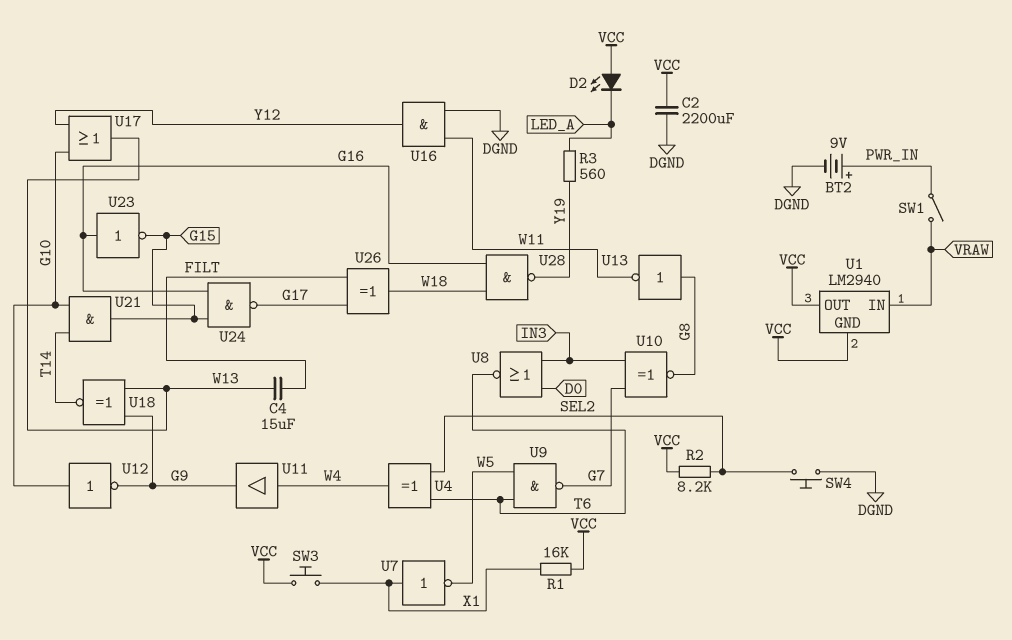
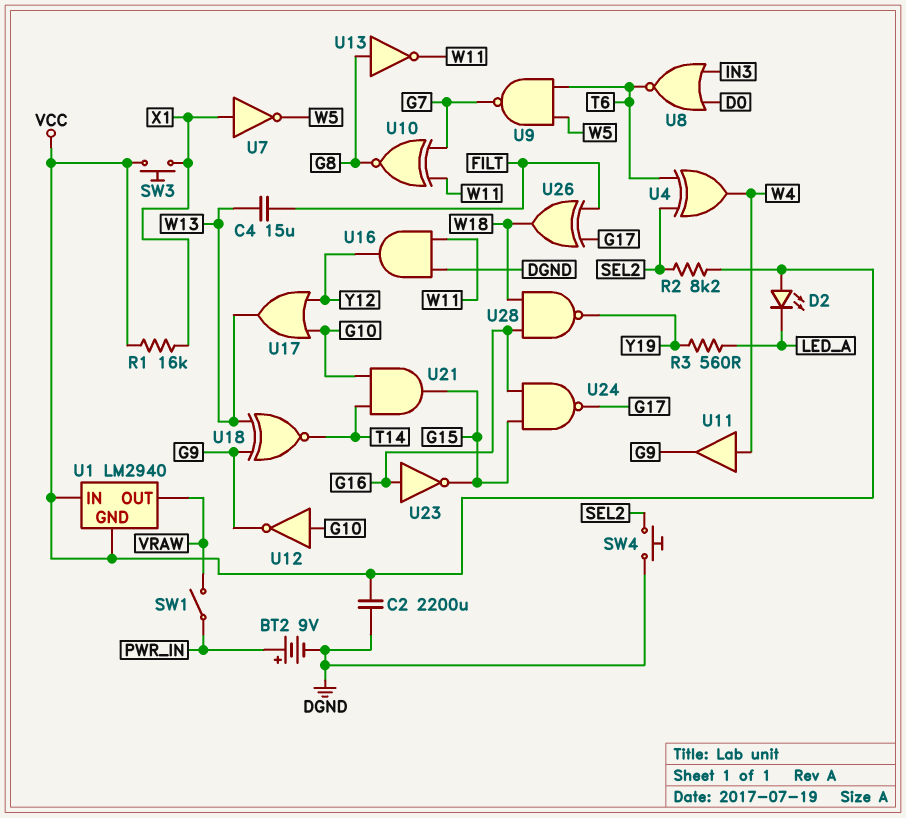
U1 pin IN: VRAW -> VCC
U1 pin OUT: VCC -> VRAW
U10: XNOR (in G7, in IN3, out G8) -> XNOR (in G7, in W11, out G8)

